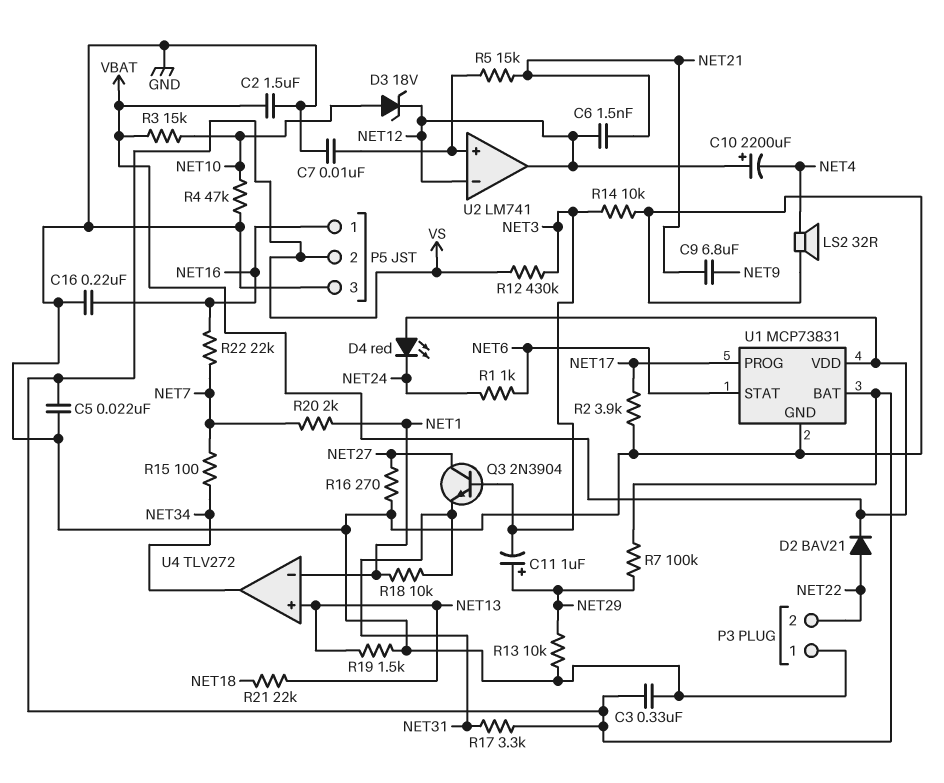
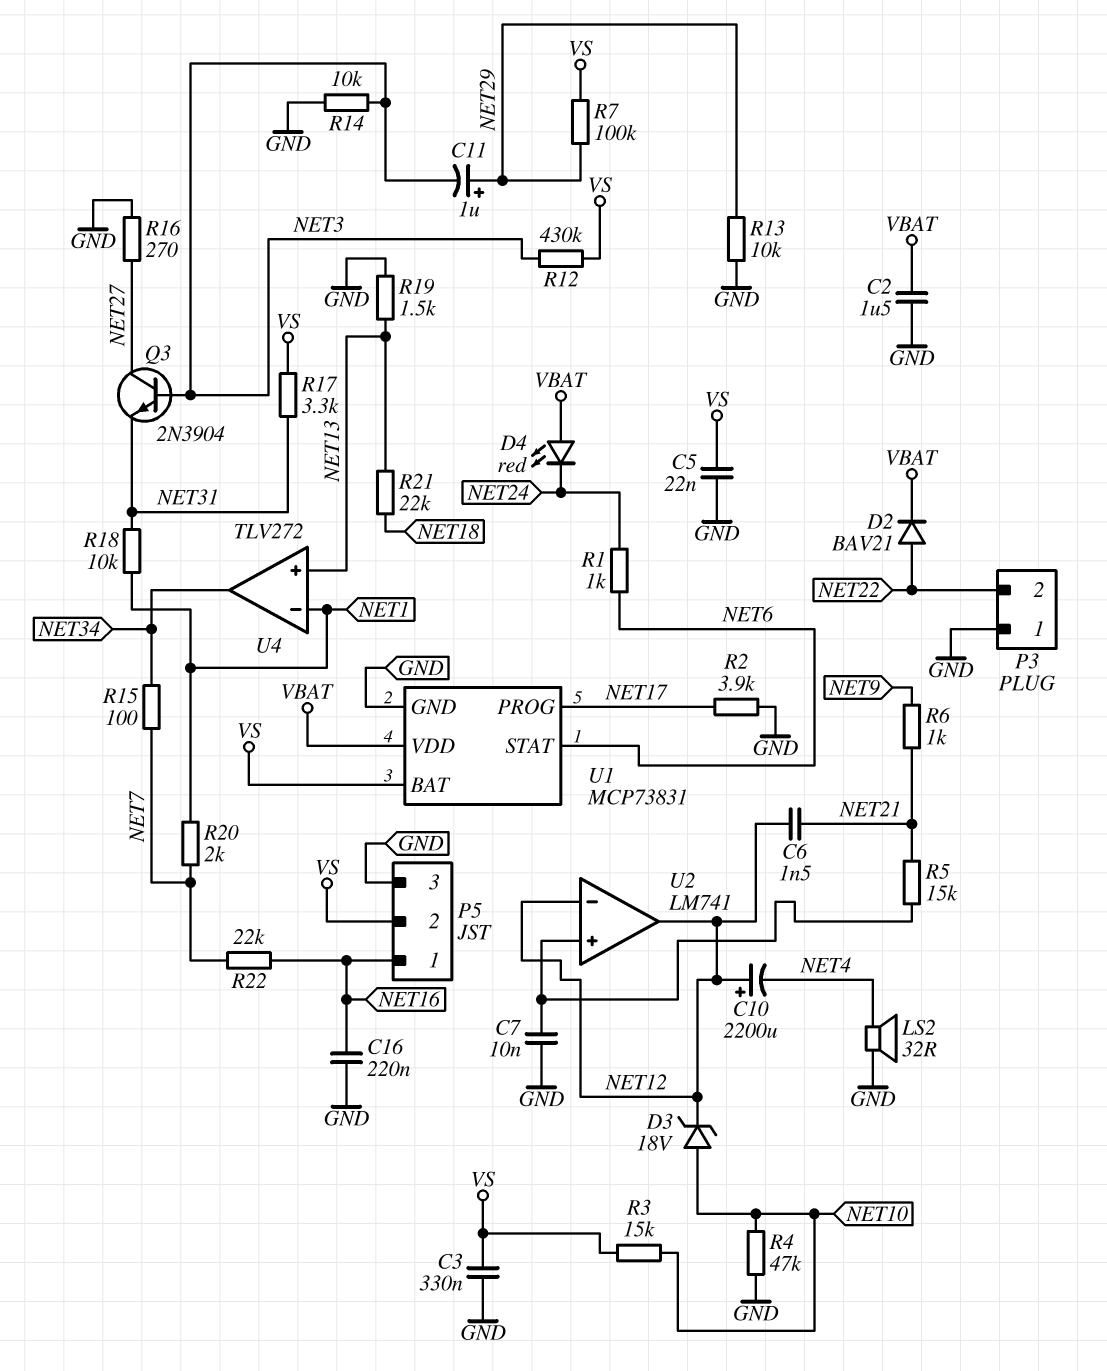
C9: 6.8uF (NET9, NET21) -> none
R3: 15k (NET10, VBAT) -> 15k (NET10, VS)
R6: none -> 1k (NET9, NET21)

